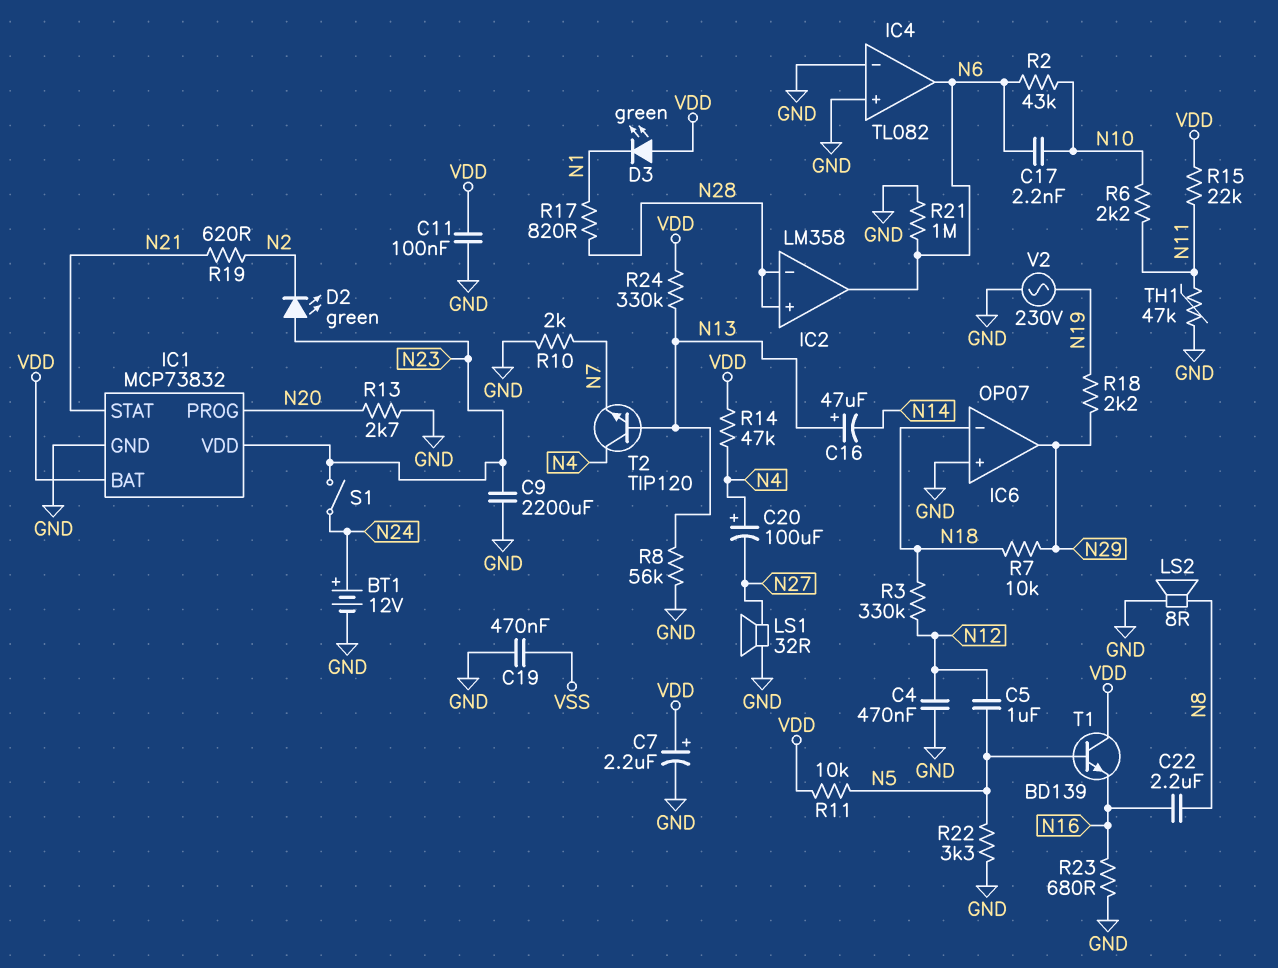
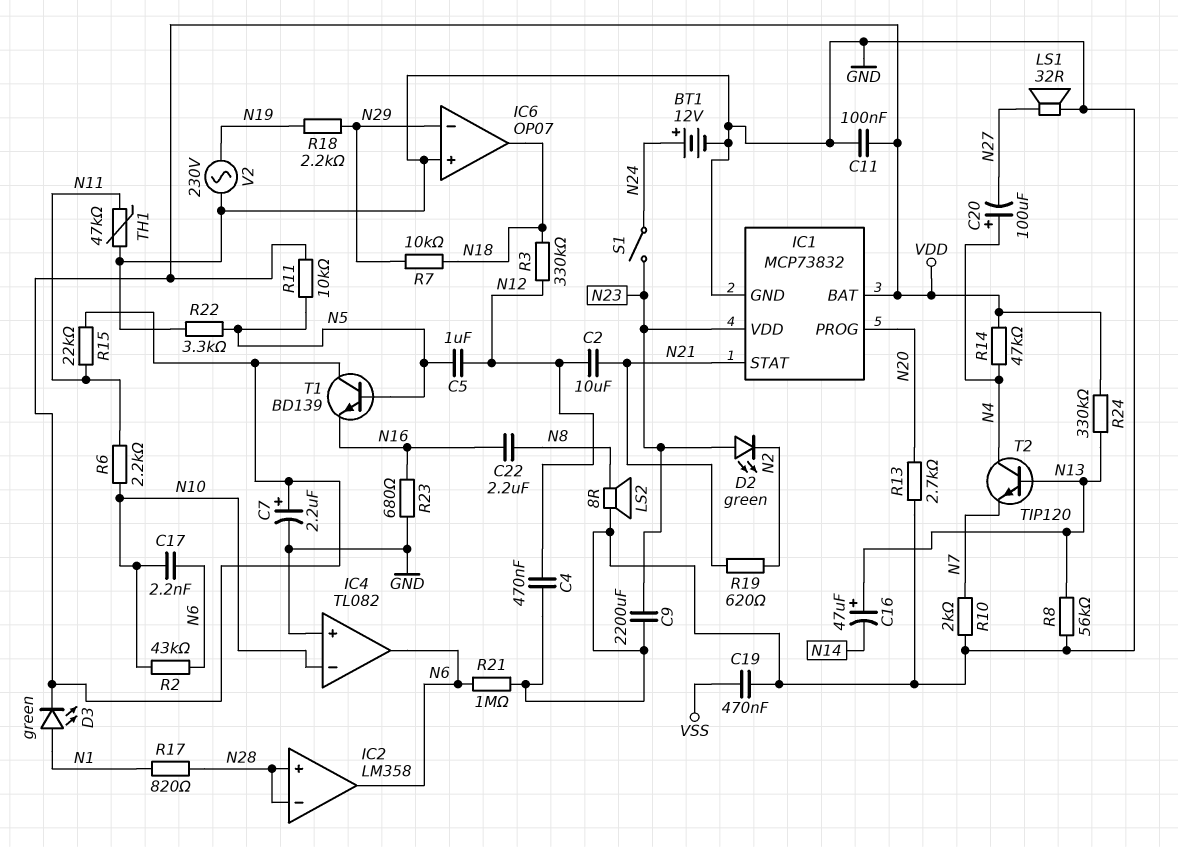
C2: none -> 10uF (N12, N21)
D3: LED green (A VDD, K N1) -> LED green (A N1, K VDD)
IC4 pin in-: GND -> N10
IC6 pin in-: N18 -> N29
IC6 pin out: N29 -> N18

